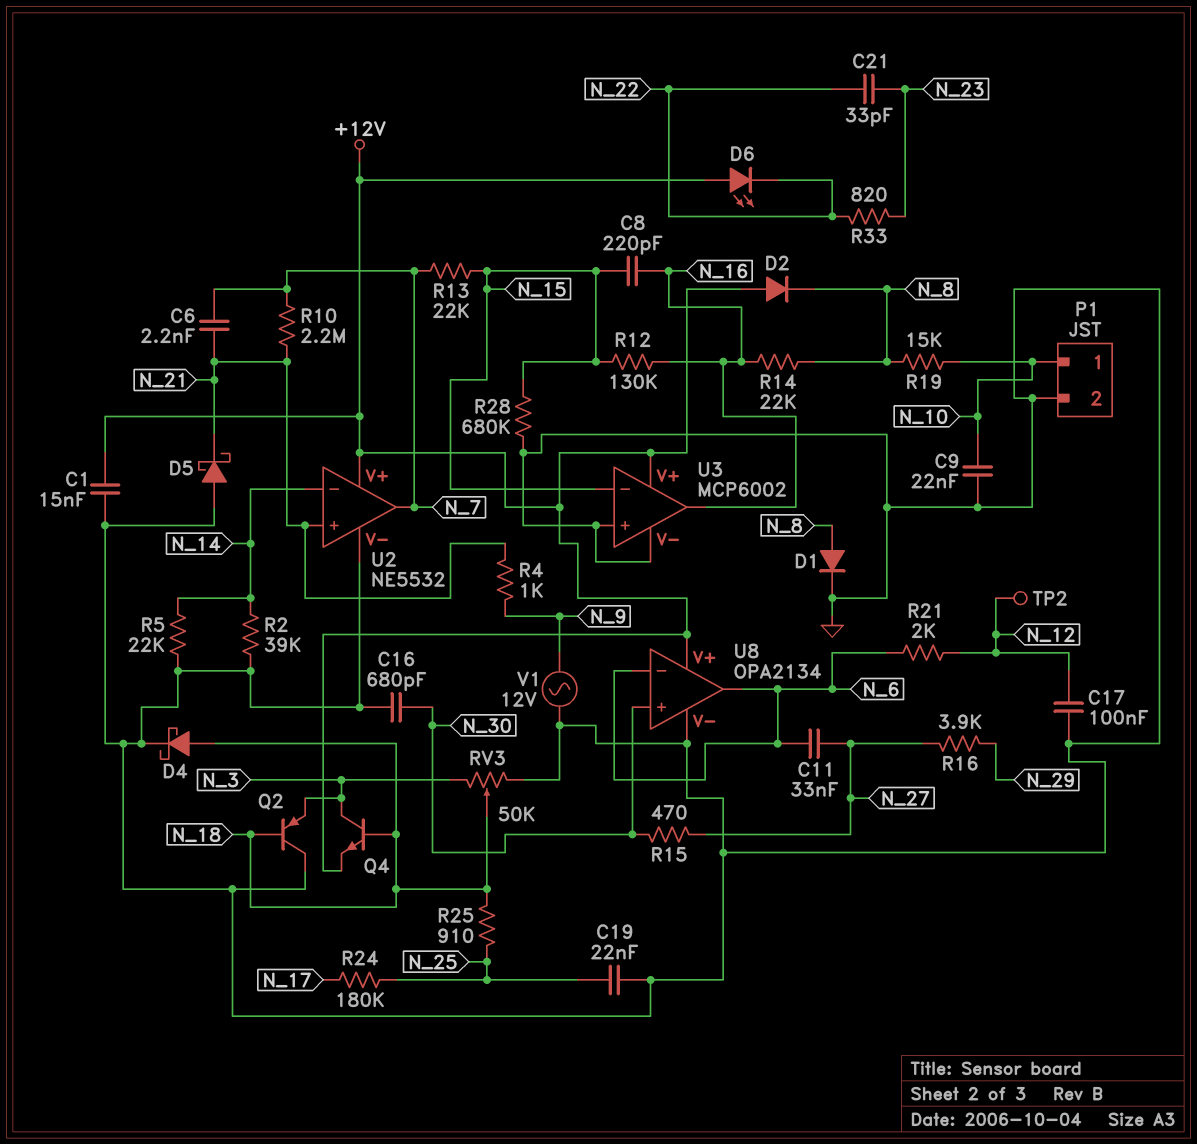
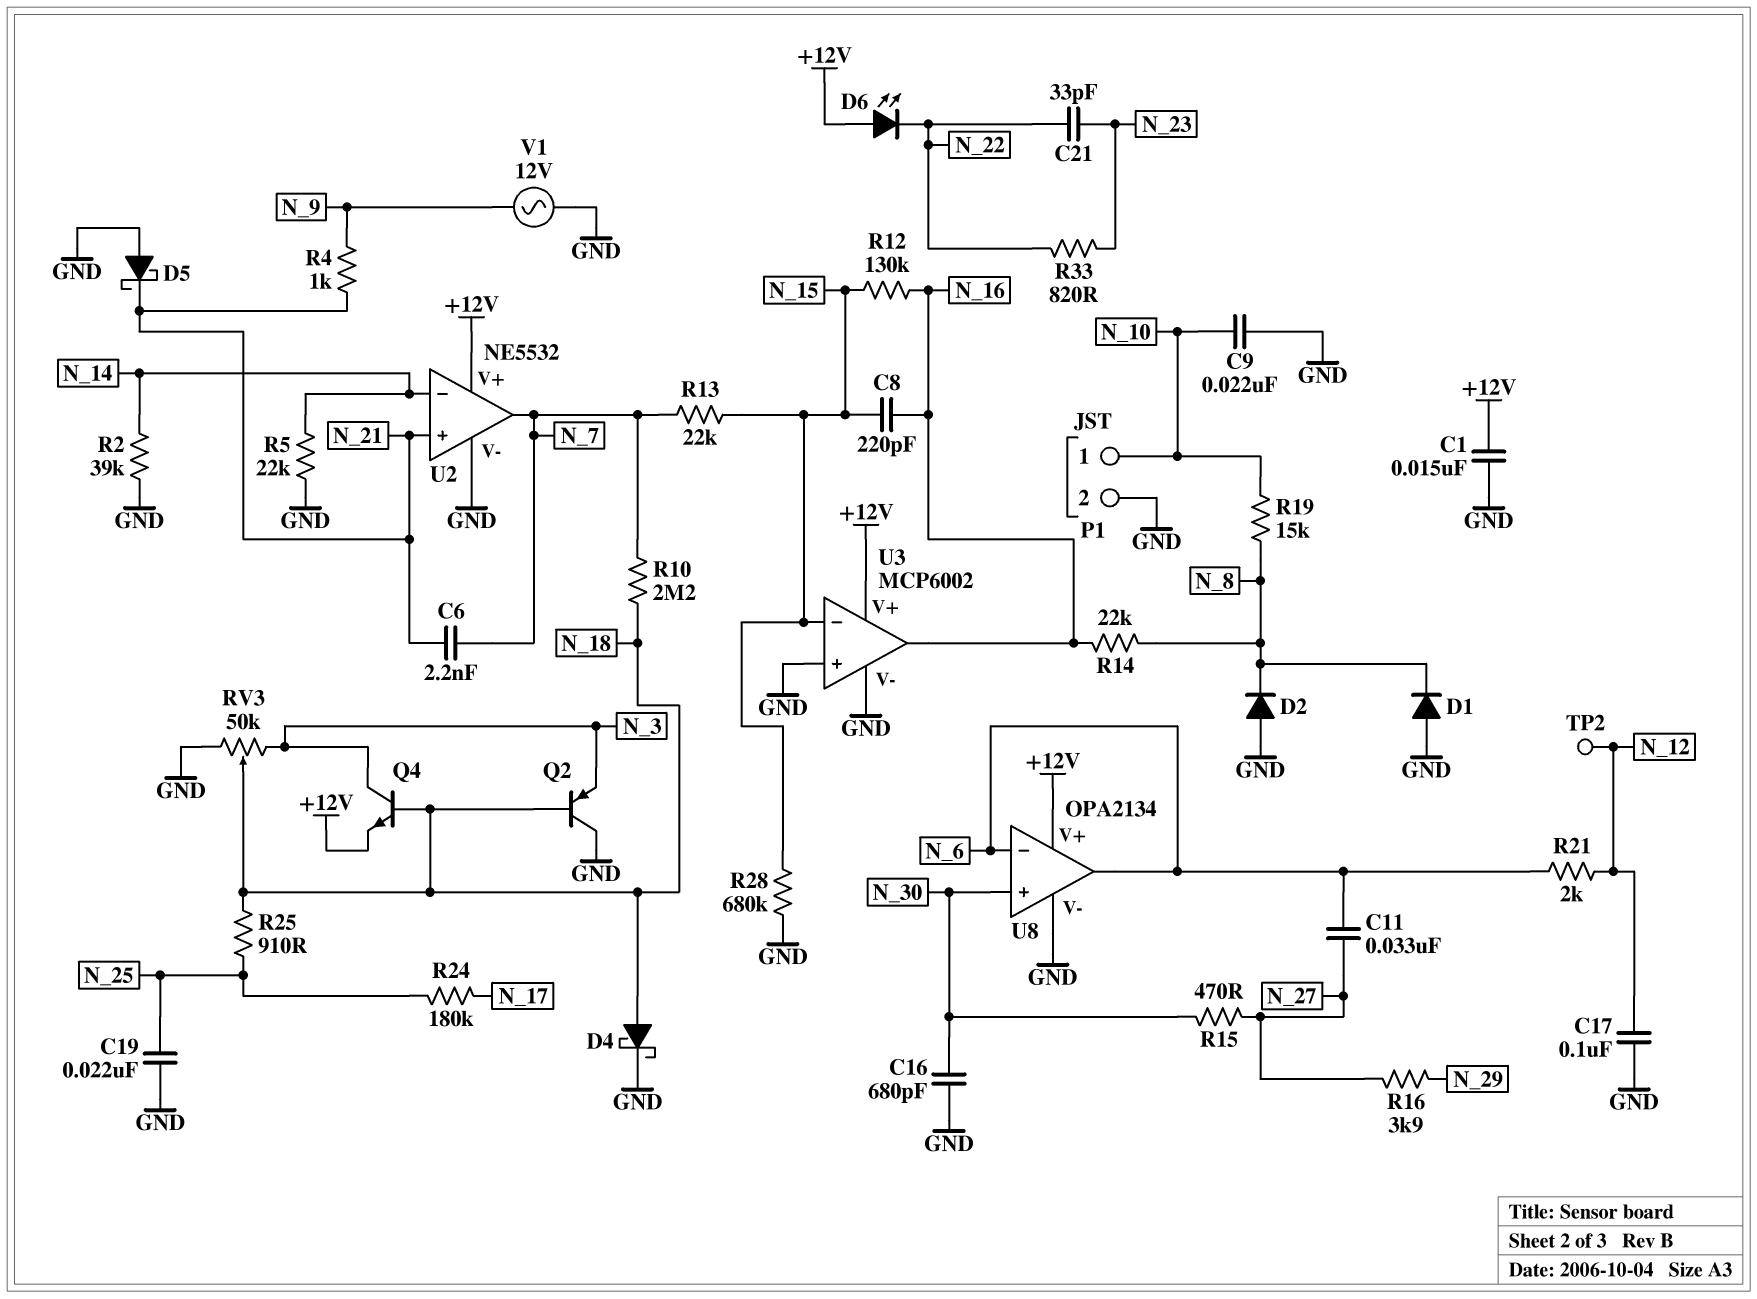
D1: diode (A N_8, K GND) -> diode (A GND, K N_8)
D2: diode (A +12V, K N_8) -> diode (A GND, K N_8)
R10: 2.2M (N_7, N_21) -> 2.2M (N_7, N_18)

